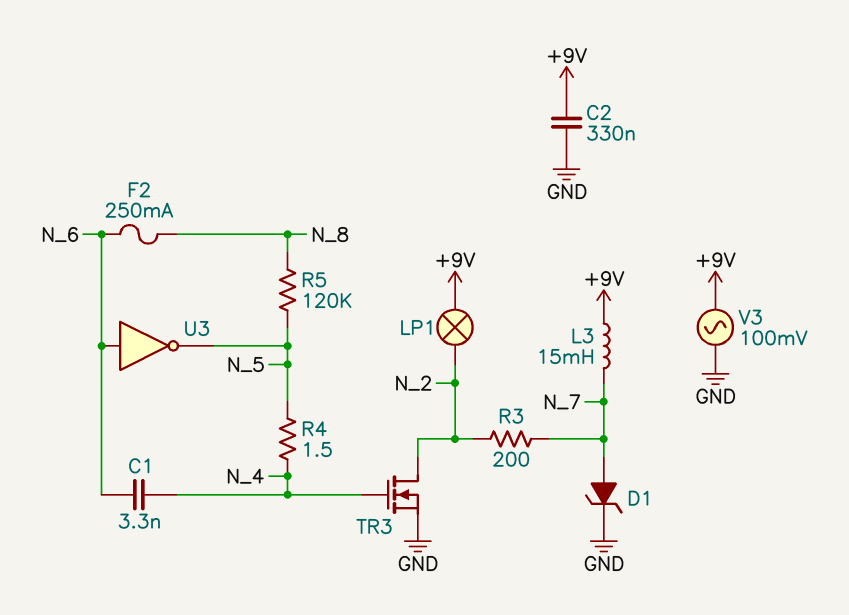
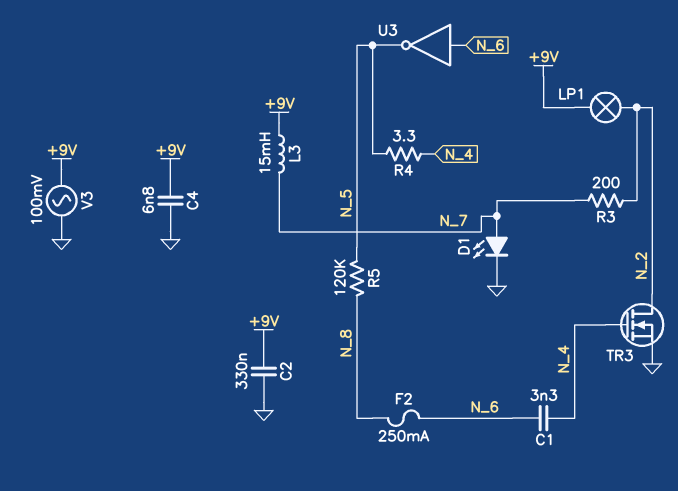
C4: none -> 6.8nF (+9V, GND)
D1: zener (A N_7, K GND) -> LED (A N_7, K GND)
R4: 1.5 (N_4, N_5) -> 3.3 (N_4, N_5)

